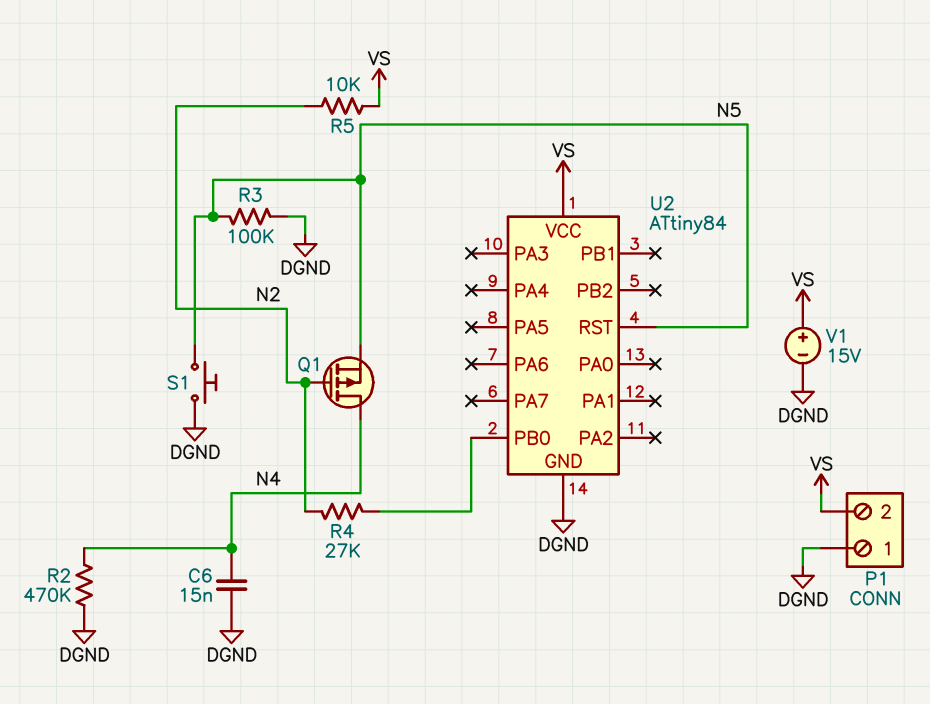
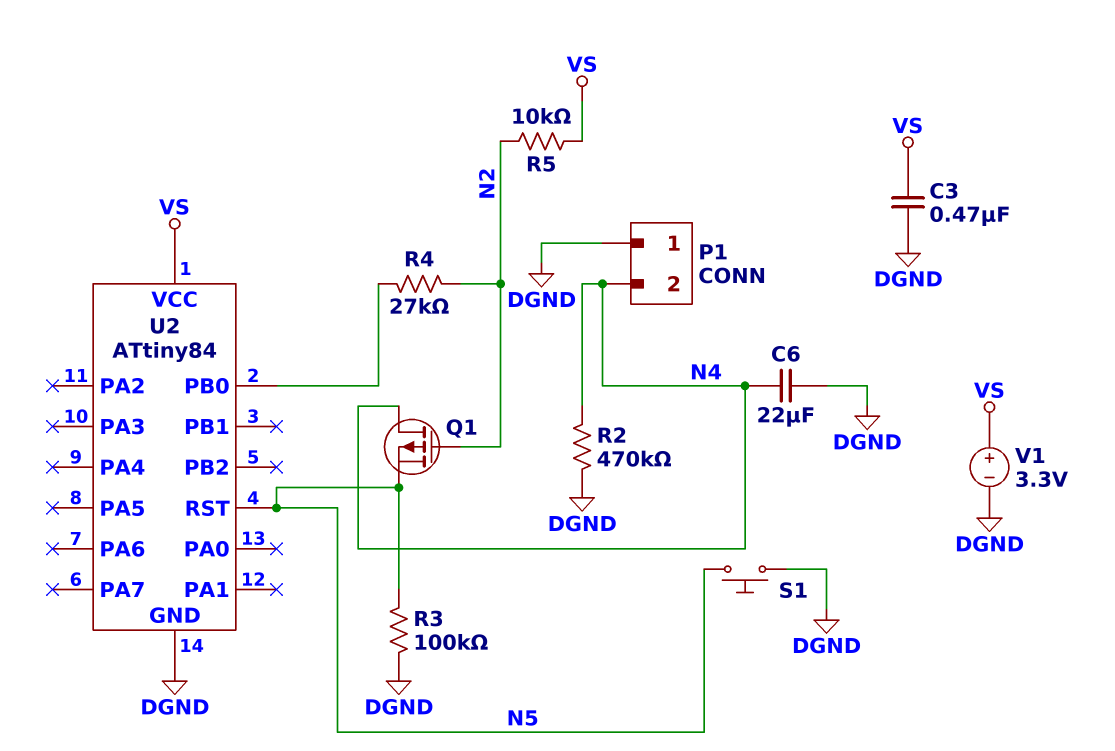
C3: none -> 470nF (DGND, VS)
C6: 15nF (DGND, N4) -> 22uF (DGND, N4)
P1 pin 2: VS -> N4
V1: 15V (plus VS, minus DGND) -> 3.3V (plus VS, minus DGND)

